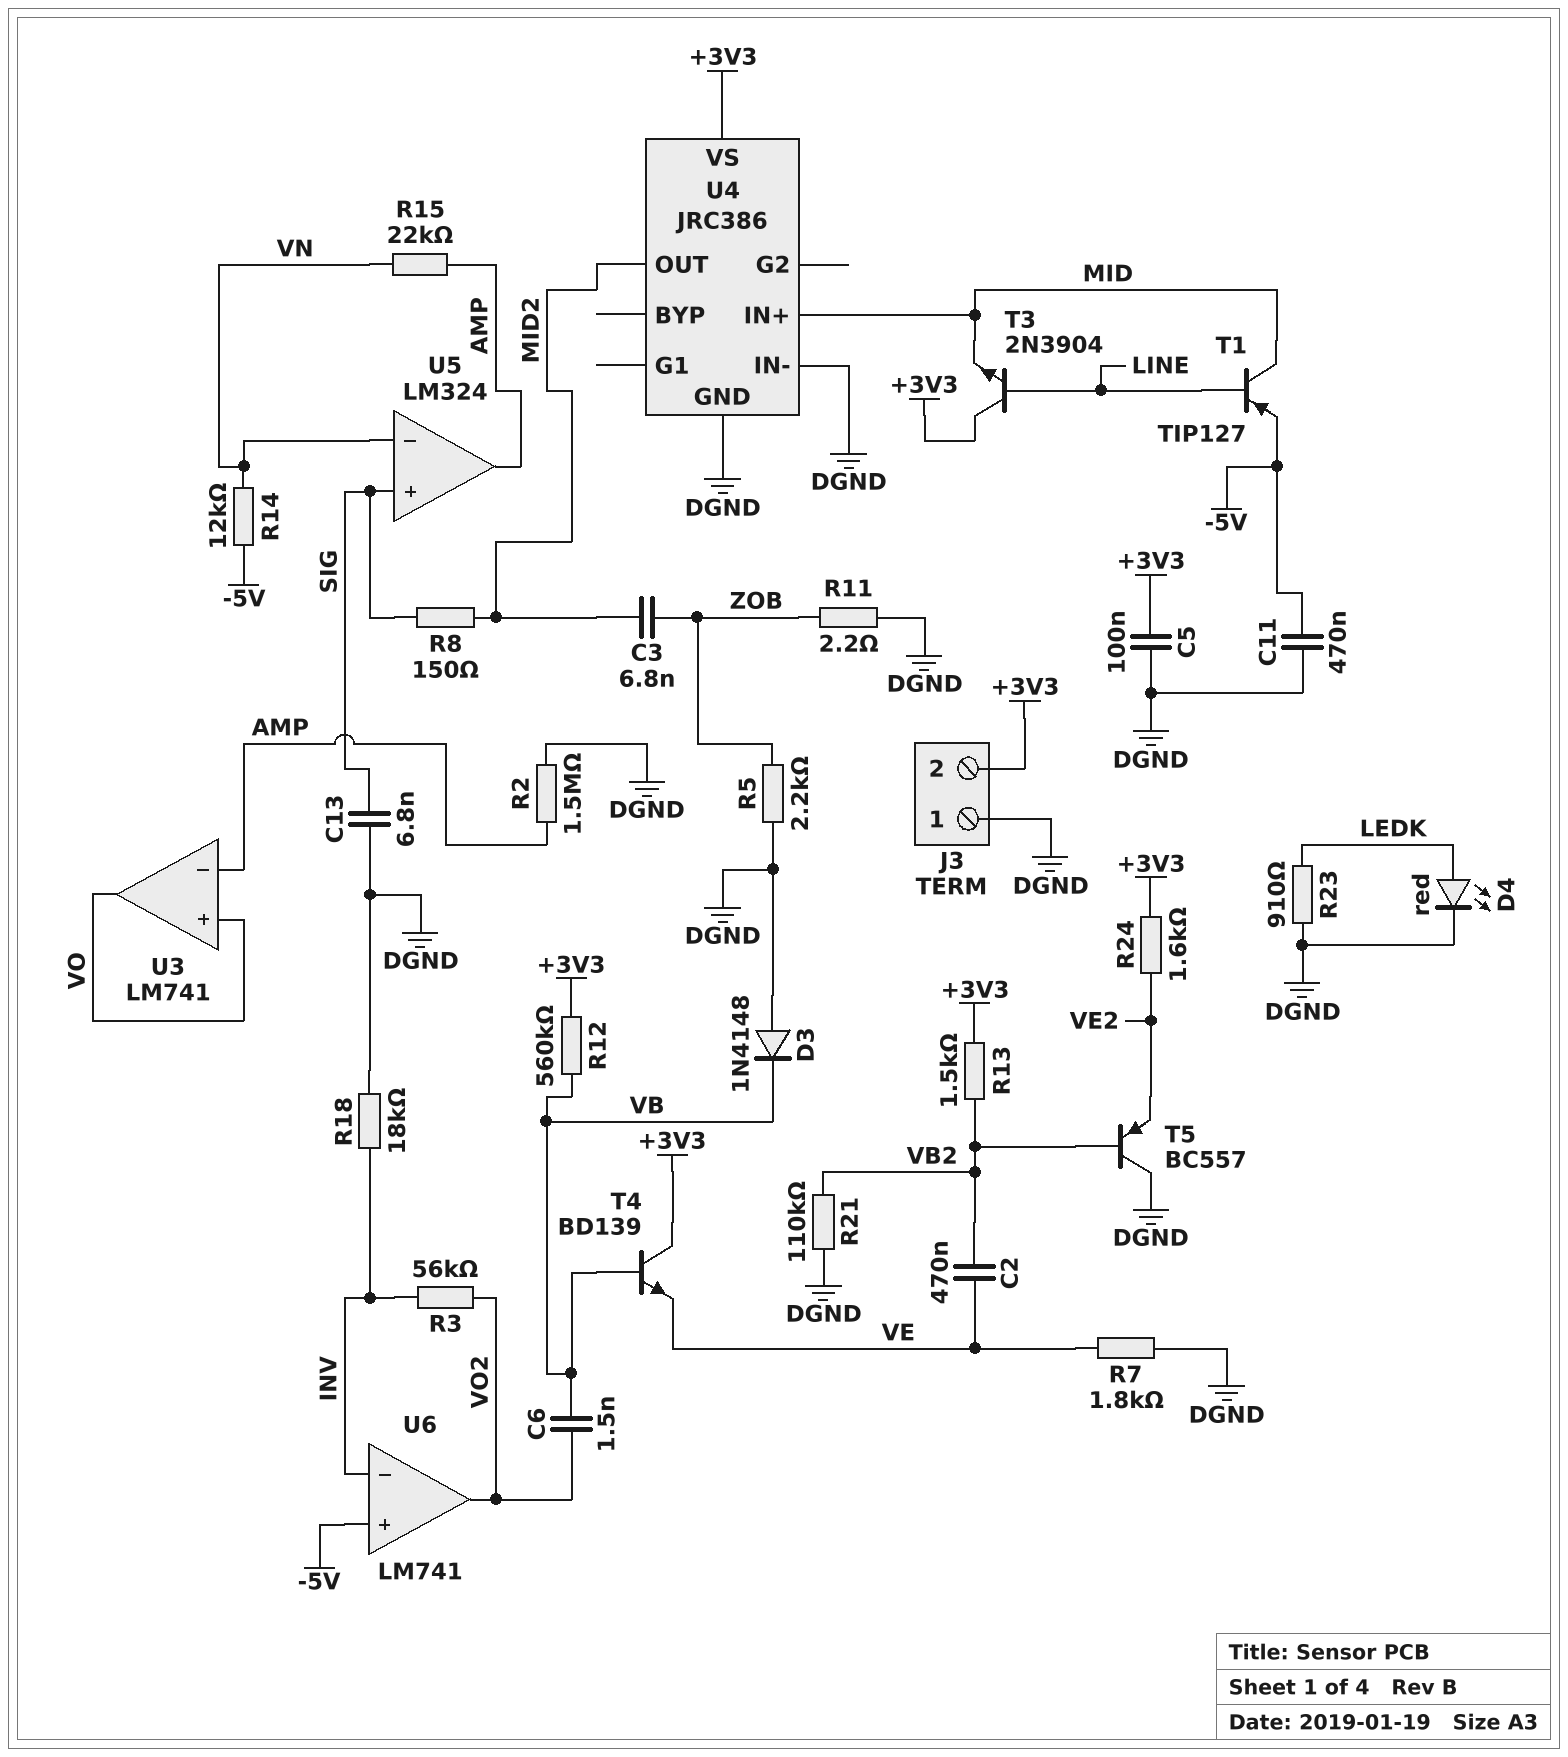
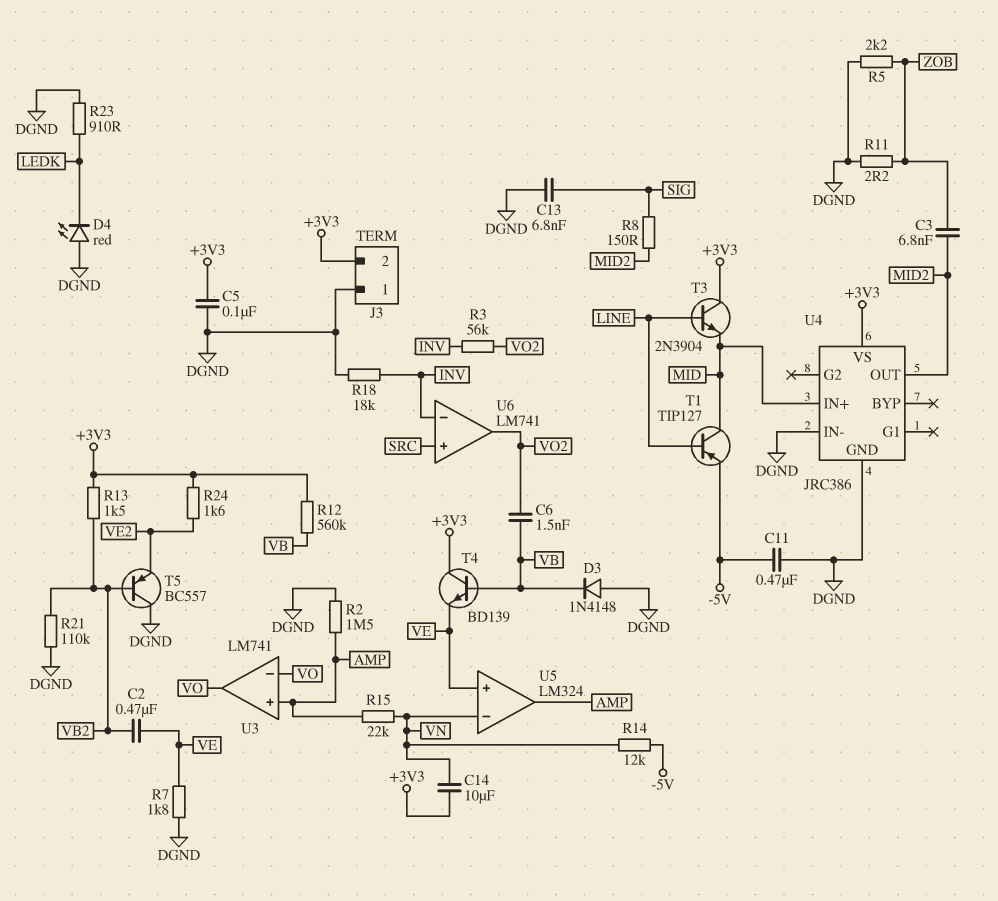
C14: none -> 10uF (+3V3, VN)
D4: LED red (A LEDK, K DGND) -> LED red (A DGND, K LEDK)
U3 pin in+: VO -> AMP
U3 pin in-: AMP -> VO
U5 pin in+: SIG -> VE
U6 pin in+: -5V -> SRC

